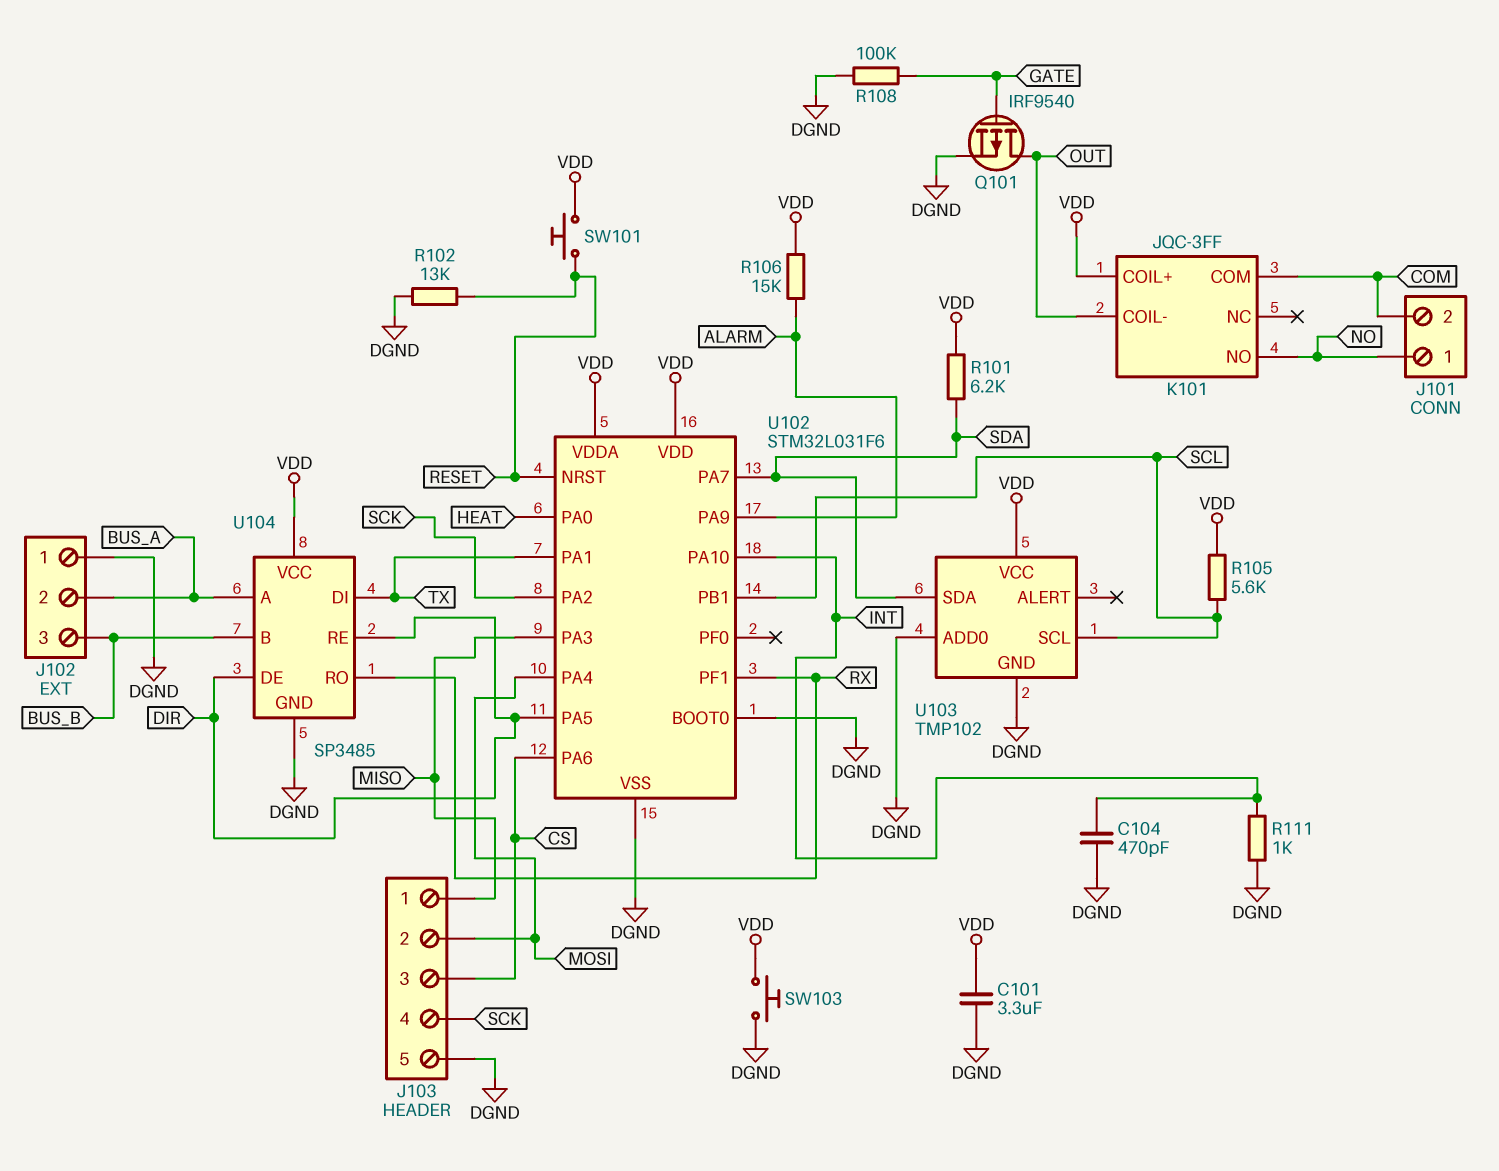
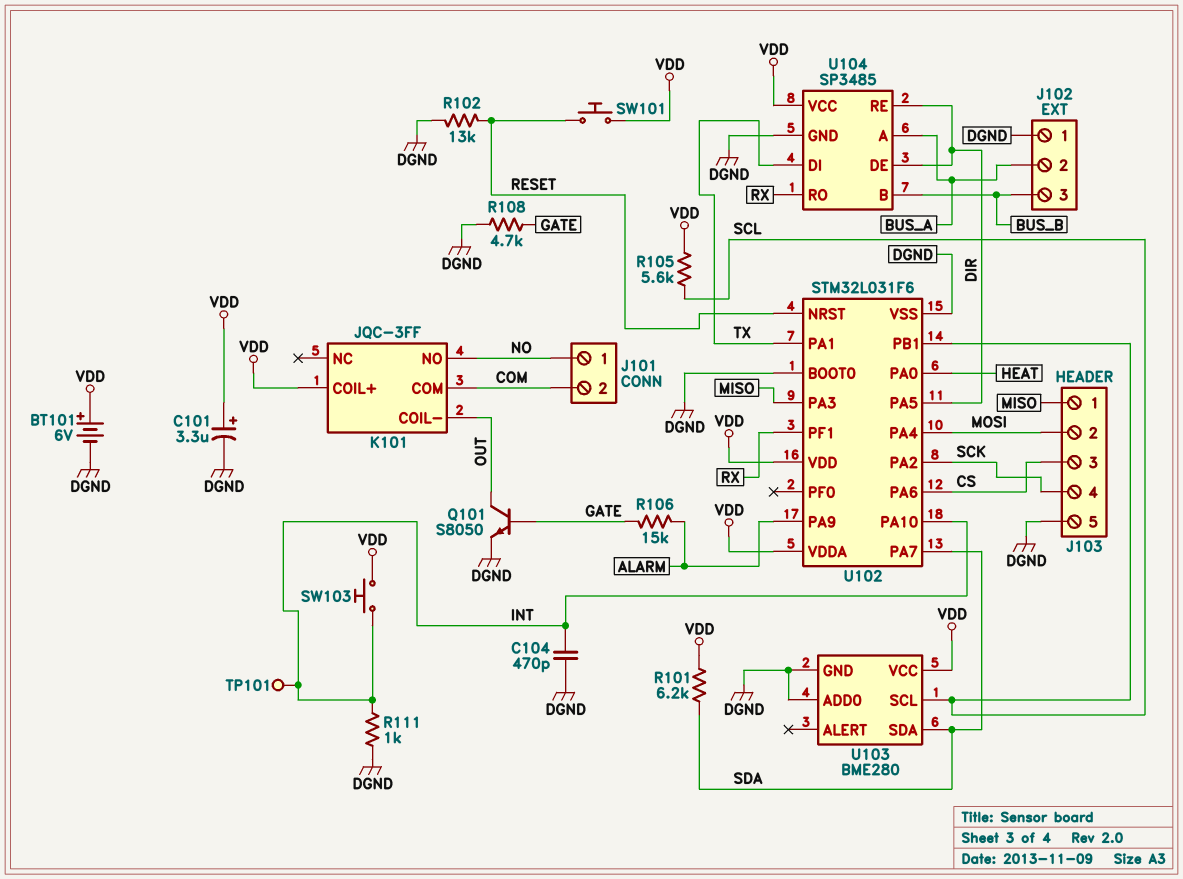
BT101: none -> 6V (plus VDD, minus DGND)
C101: 3.3uF (DGND, VDD) -> 3.3uF (plus VDD, minus DGND)
Q101: PMOS IRF9540 (G GATE, D OUT, S DGND) -> NPN S8050 (B GATE, C OUT, E DGND)
R106: 15k (ALARM, VDD) -> 15k (ALARM, GATE)
R108: 100k (DGND, GATE) -> 4.7k (DGND, GATE)
SW103: button (DGND, VDD) -> button (INT, VDD)
TP101: none -> test point (INT)
U103: TMP102 -> BME280

